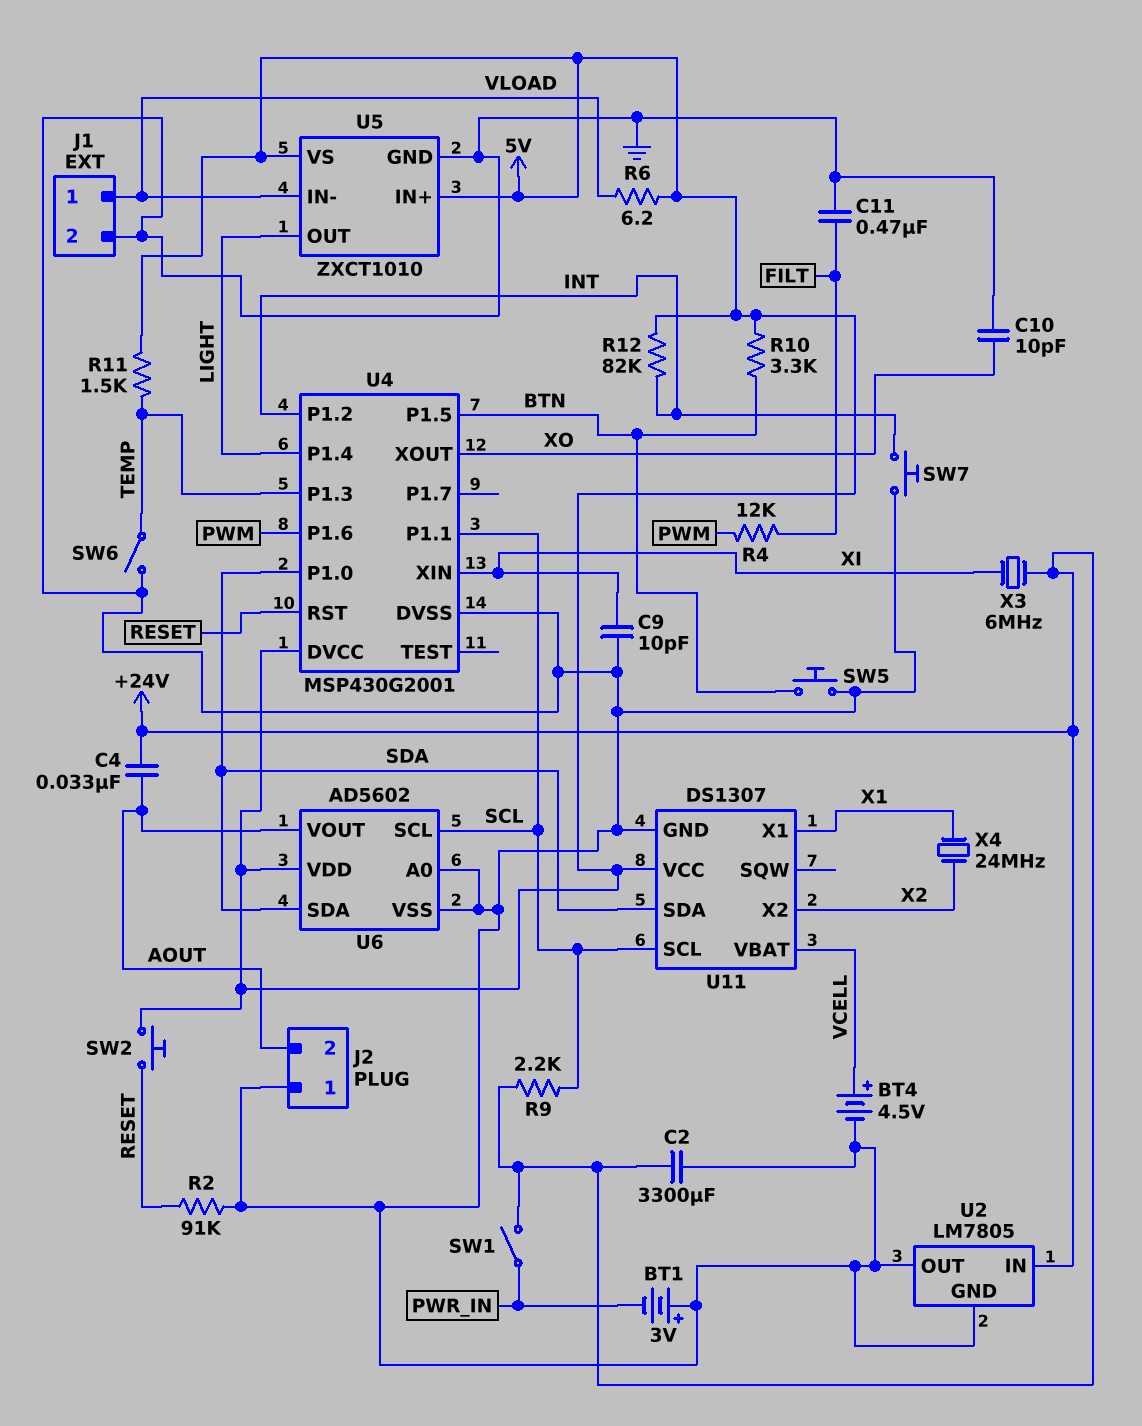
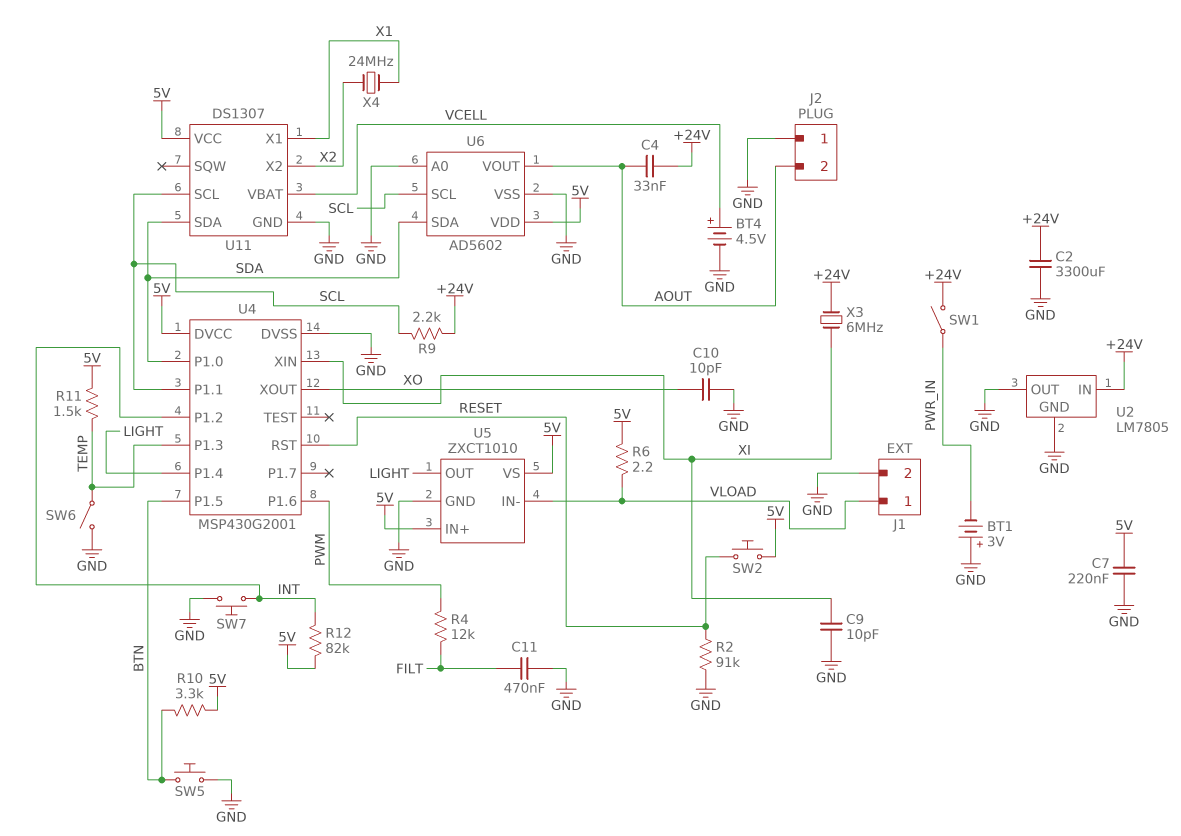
C7: none -> 220nF (5V, GND)
R6: 6.2 (5V, VLOAD) -> 2.2 (5V, VLOAD)

